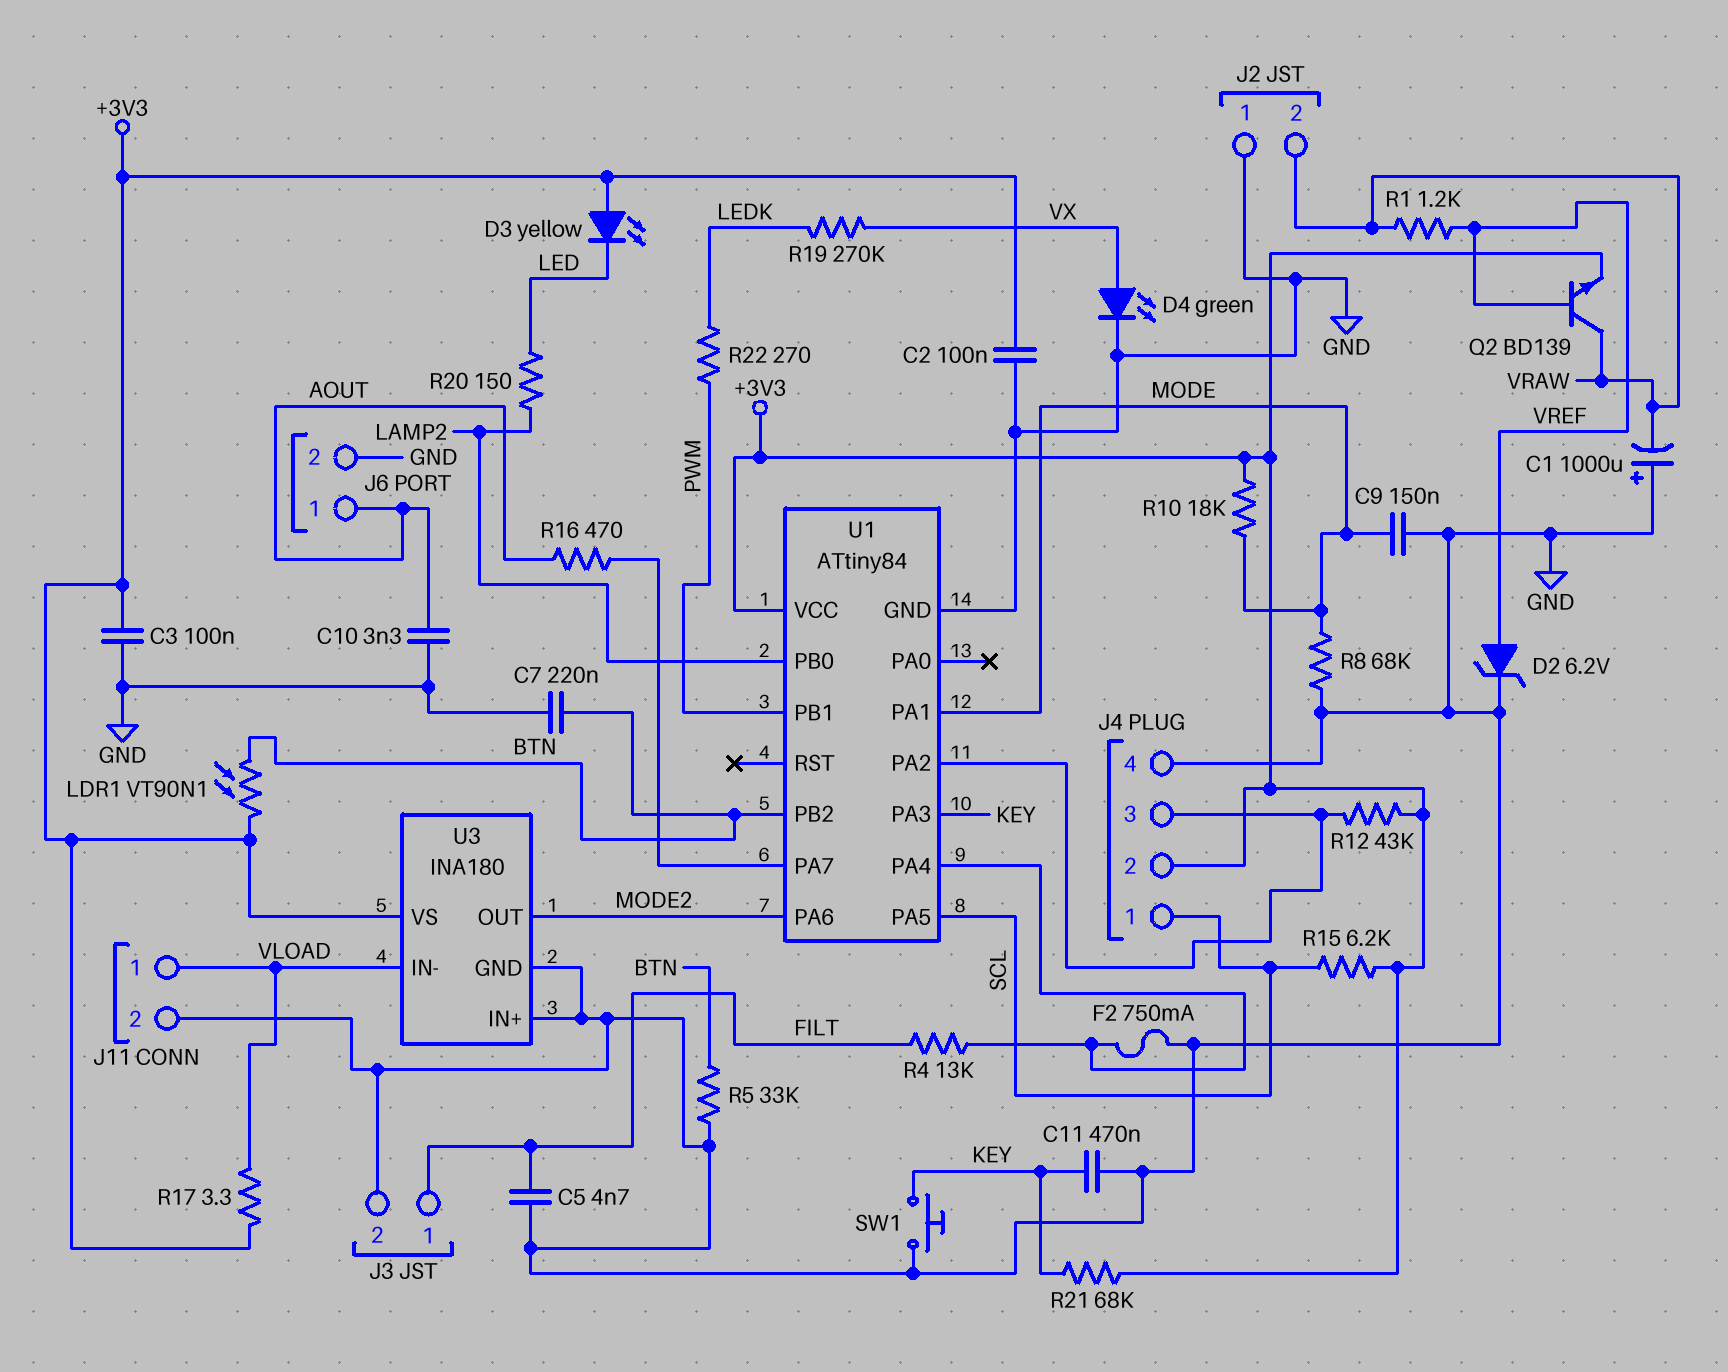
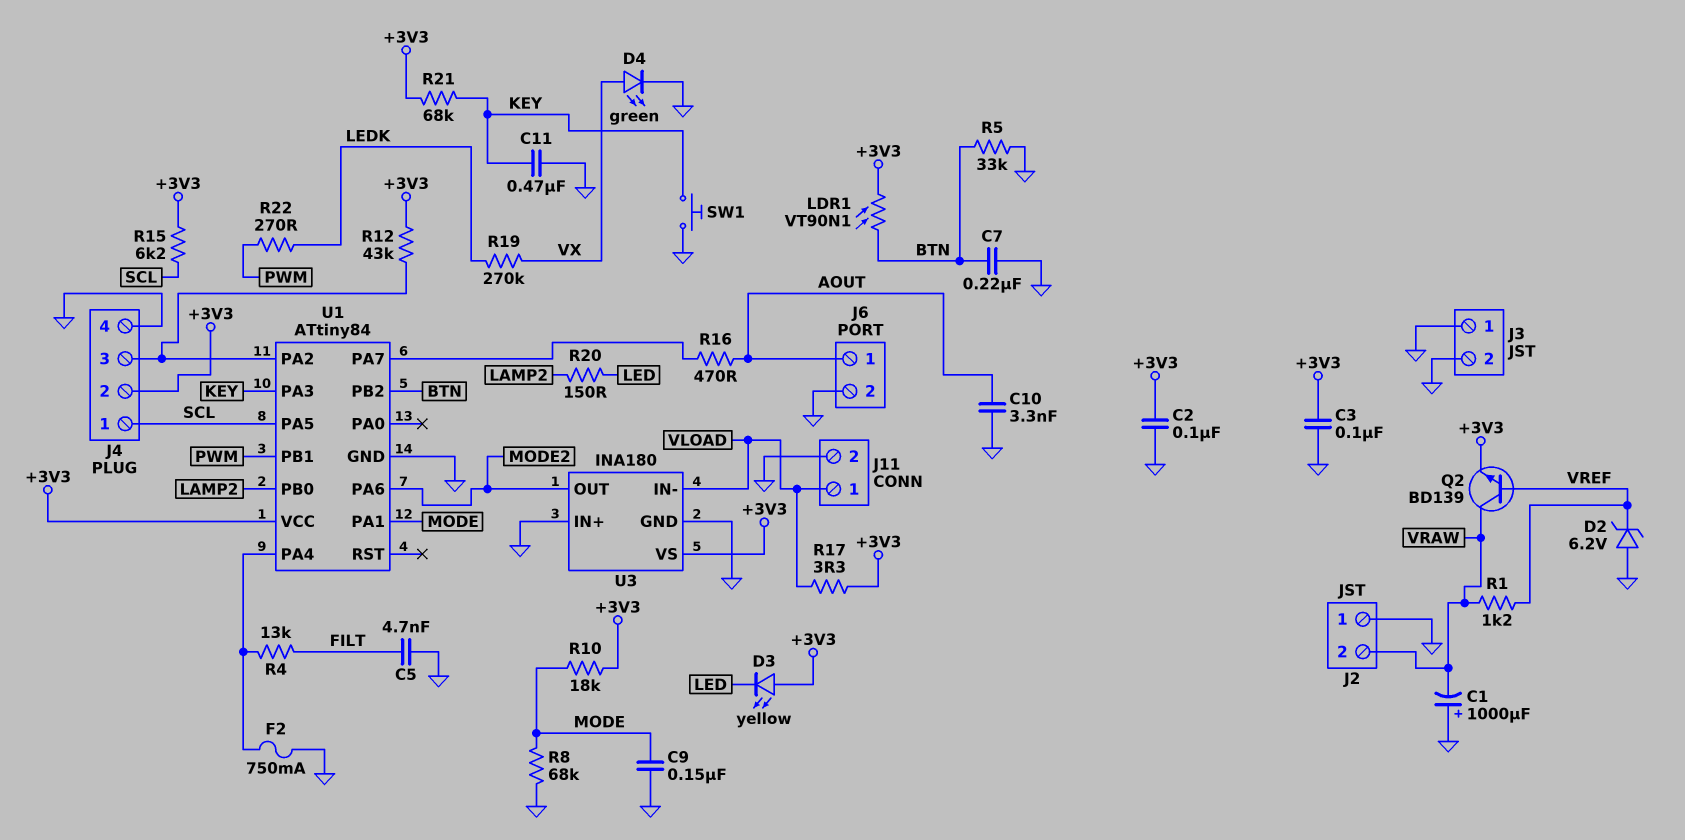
D2: zener 6.2V (A VREF, K GND) -> zener 6.2V (A GND, K VREF)
J3 pin 1: FILT -> GND

